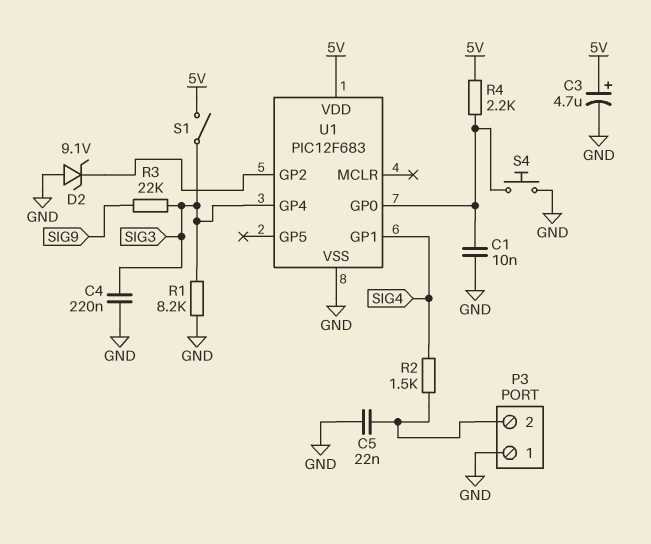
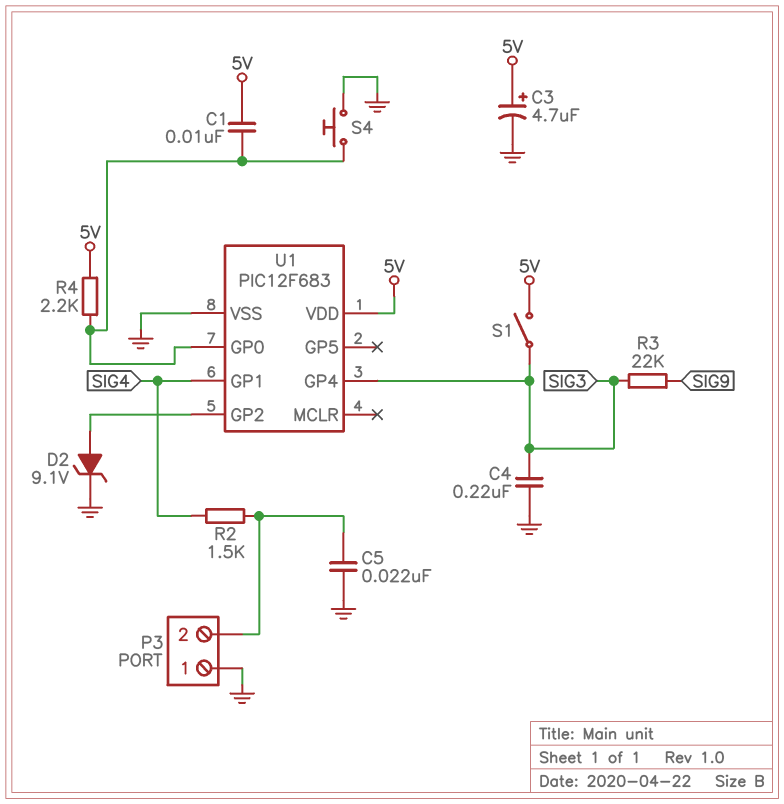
C1: 10nF (GND, U1/GP0) -> 10nF (5V, U1/GP0)
D2: zener 9.1V (A GND, K U1/GP2) -> zener 9.1V (A U1/GP2, K GND)
R1: 8.2k (GND, SIG3) -> none

